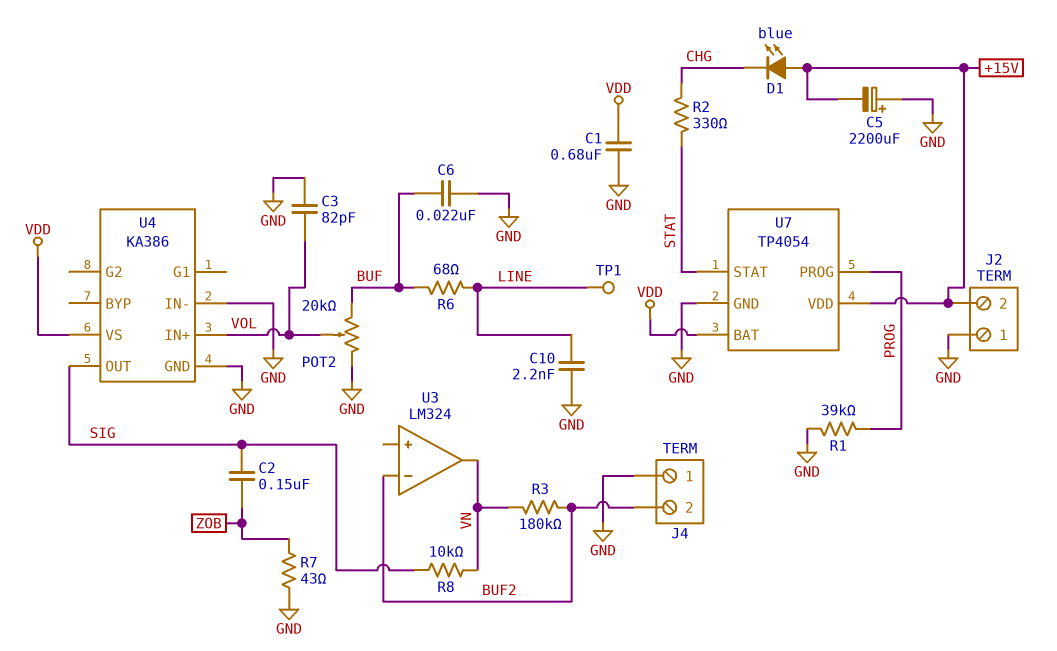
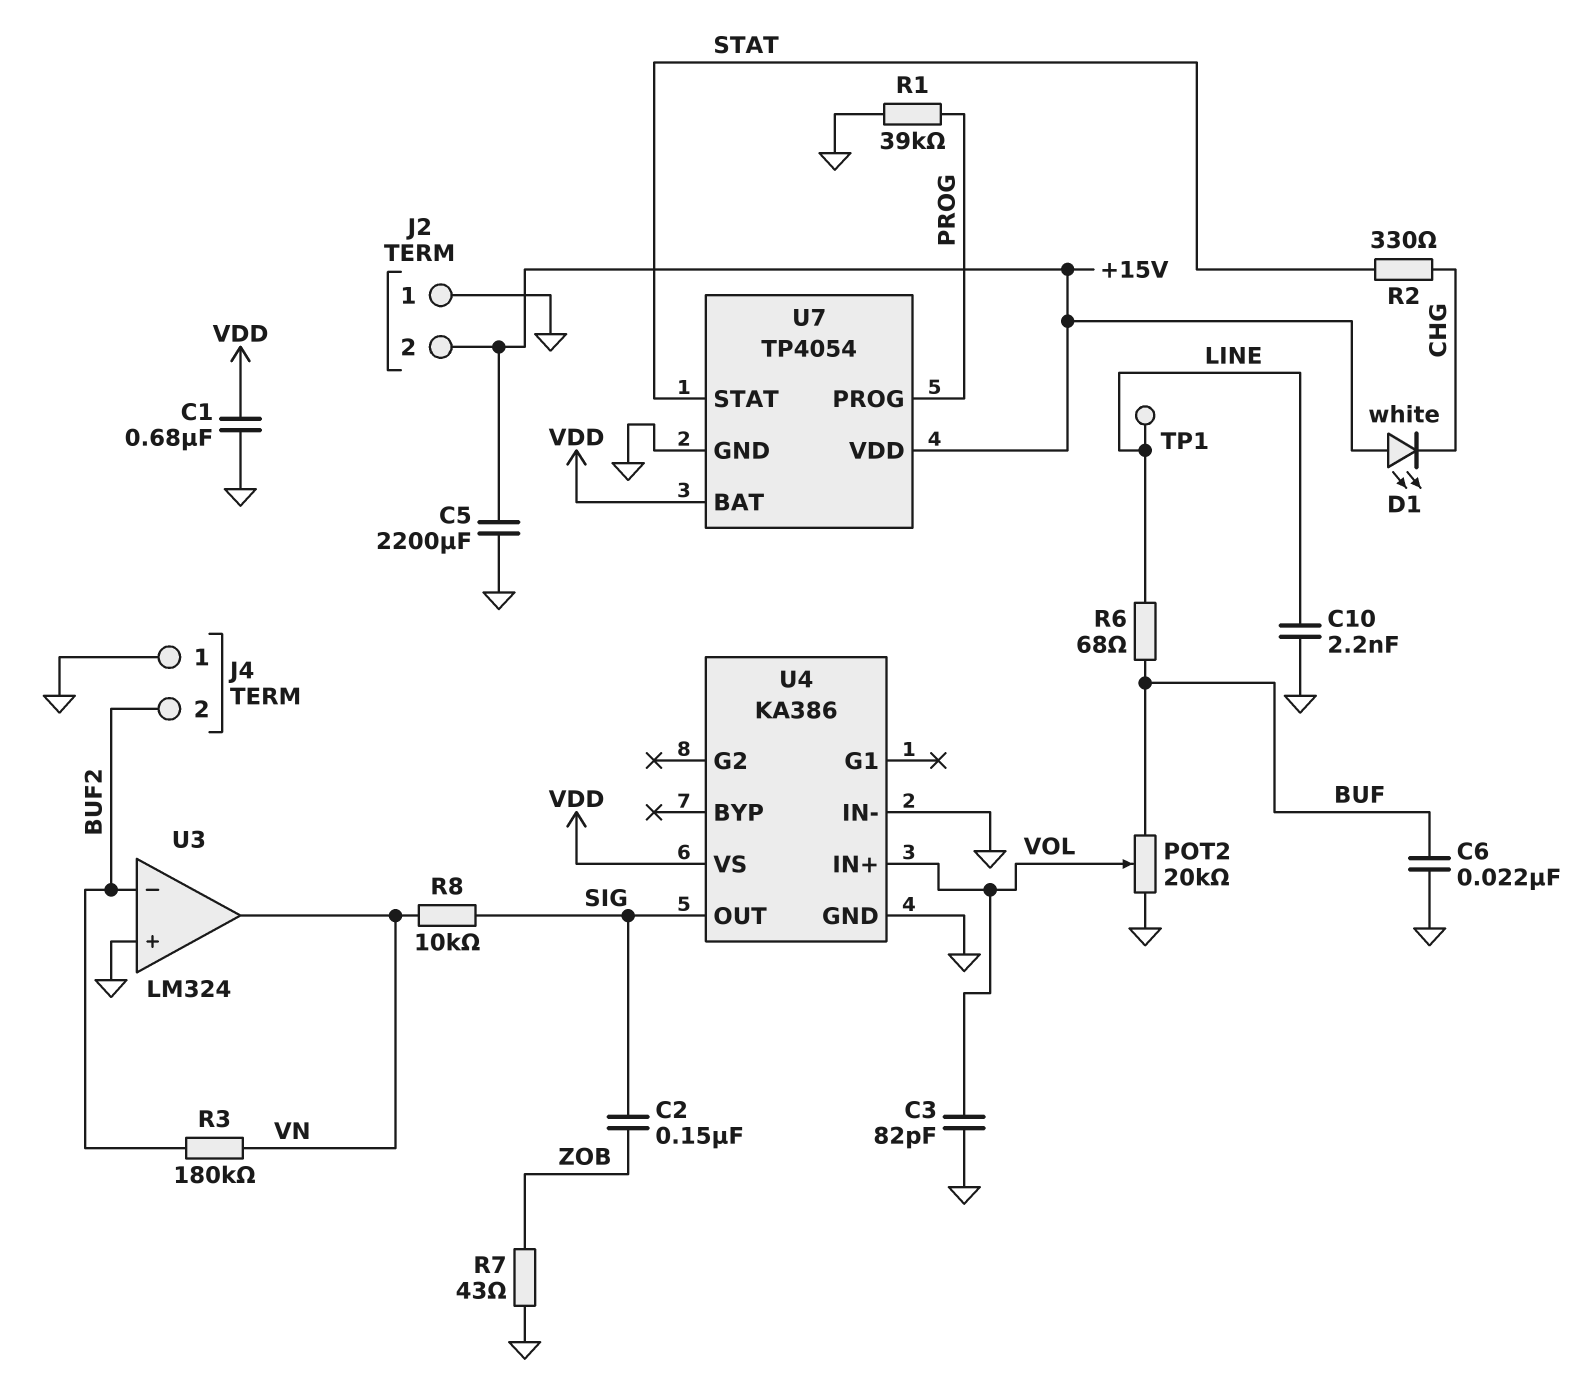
C5: 2200uF (plus GND, minus +15V) -> 2200uF (+15V, GND)
D1: LED blue (A +15V, K CHG) -> LED white (A +15V, K CHG)
U3 pin in+: none -> GND

